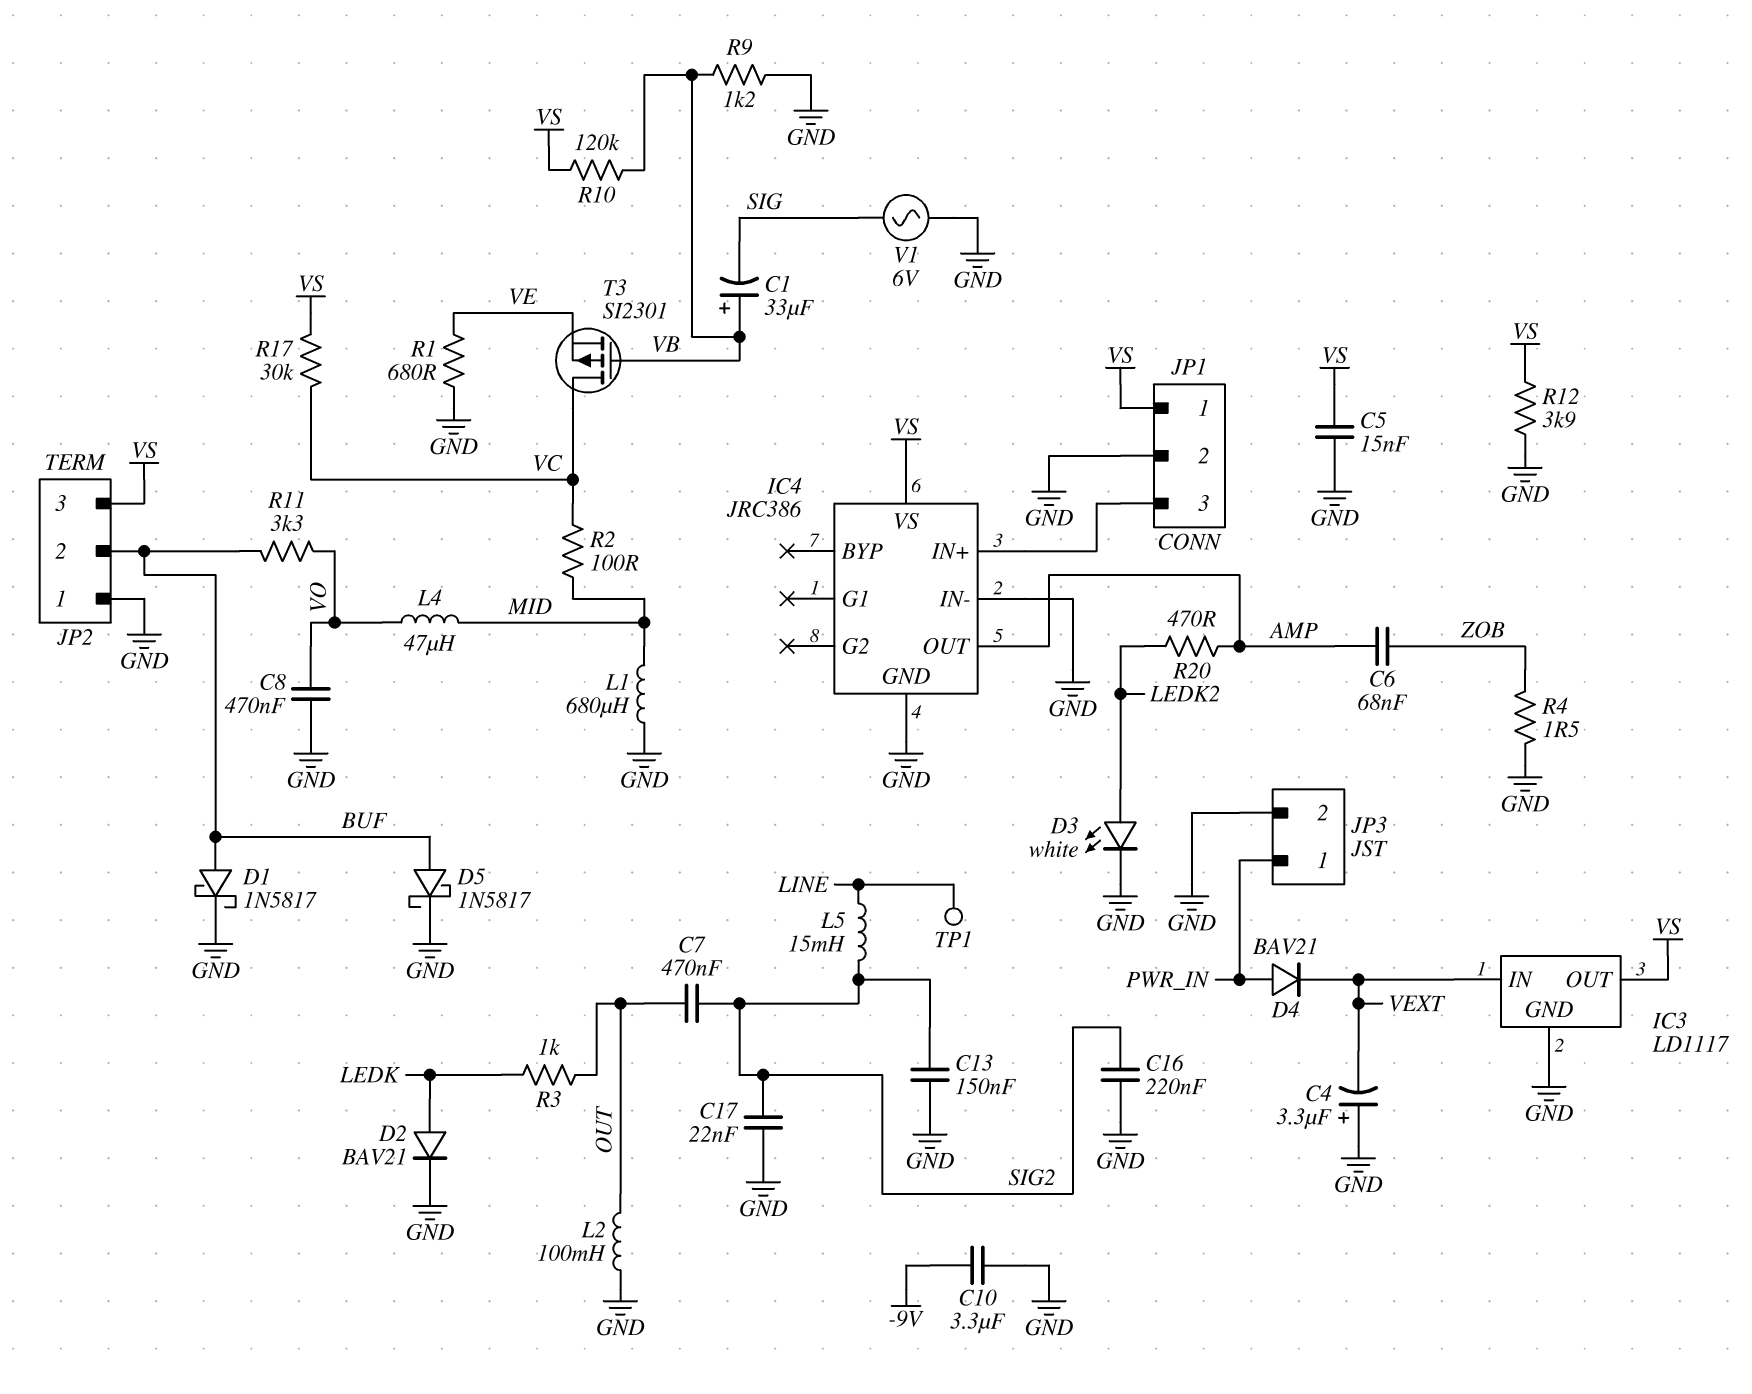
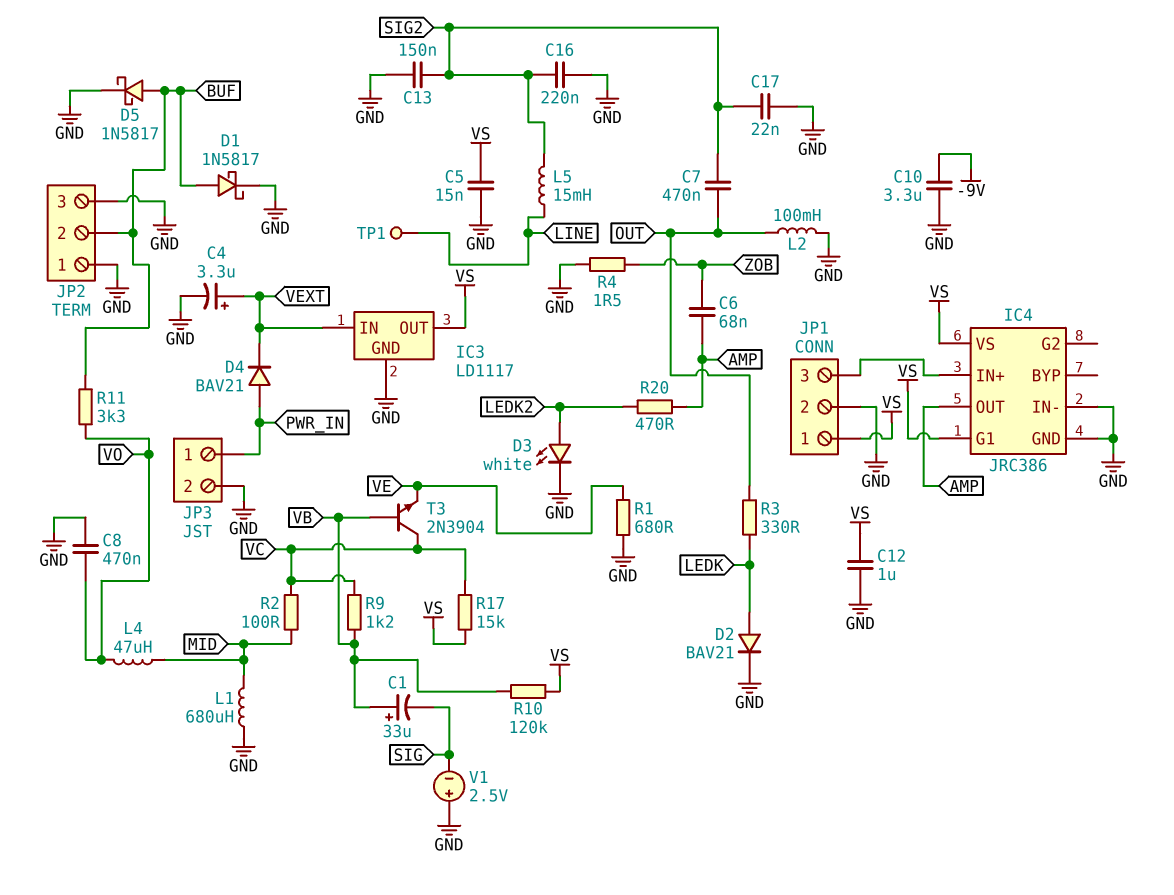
C4: 3.3uF (plus GND, minus VEXT) -> 3.3uF (plus VEXT, minus GND)
C12: none -> 1uF (GND, VS)
IC4 pin G1: none -> VS
JP2 pin 3: VS -> GND
R3: 1k (LEDK, OUT) -> 330 (LEDK, OUT)
R9: 1.2k (GND, VB) -> 1.2k (VB, VC)
R12: 3.9k (GND, VS) -> none
R17: 30k (VC, VS) -> 15k (VC, VS)
T3: PMOS SI2301 (G VB, D VC, S VE) -> NPN 2N3904 (B VB, C VC, E VE)
V1: AC 6V (GND, SIG) -> 2.5V (plus GND, minus SIG)

